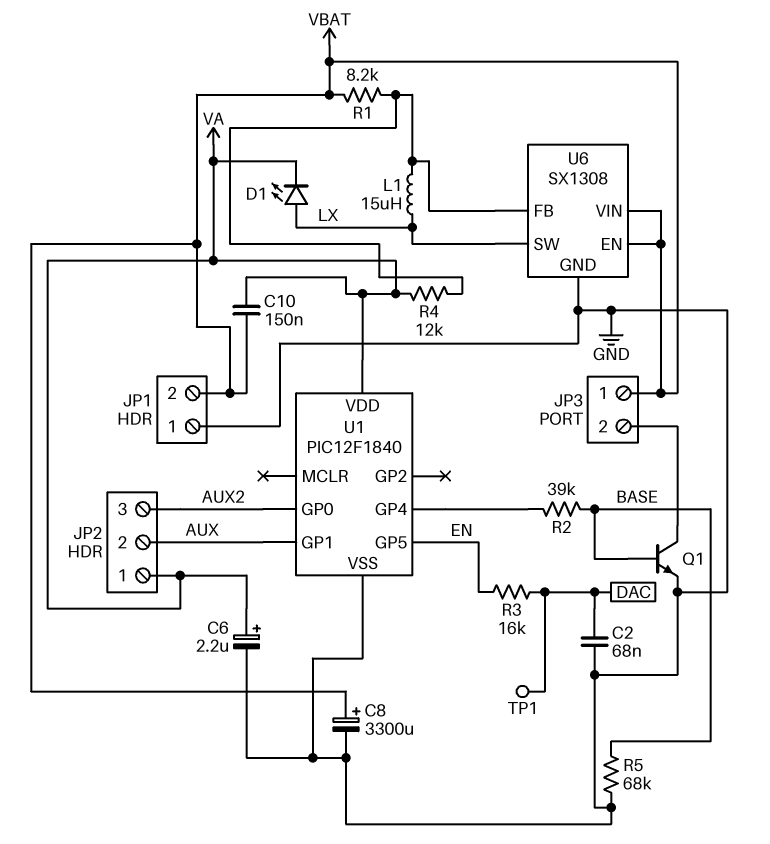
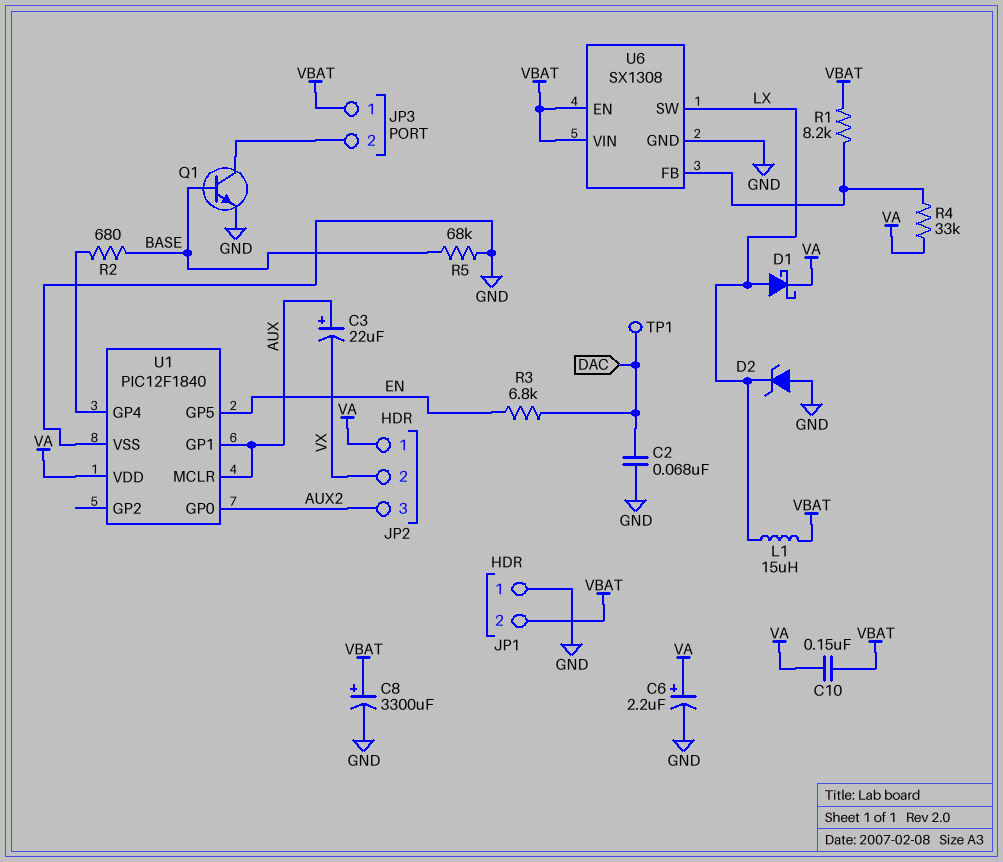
C3: none -> 22uF (plus AUX, minus VX)
D1: LED (A LX, K VA) -> schottky (A LX, K VA)
D2: none -> zener (A GND, K LX)
JP2 pin 2: AUX -> VX
L1: 15uH (LX, U6/FB) -> 15uH (LX, VBAT)
R2: 39k (BASE, U1/GP4) -> 680 (BASE, U1/GP4)
R3: 16k (DAC, EN) -> 6.8k (DAC, EN)
R4: 12k (U6/FB, VA) -> 33k (U6/FB, VA)
U1 pin MCLR: none -> AUX

